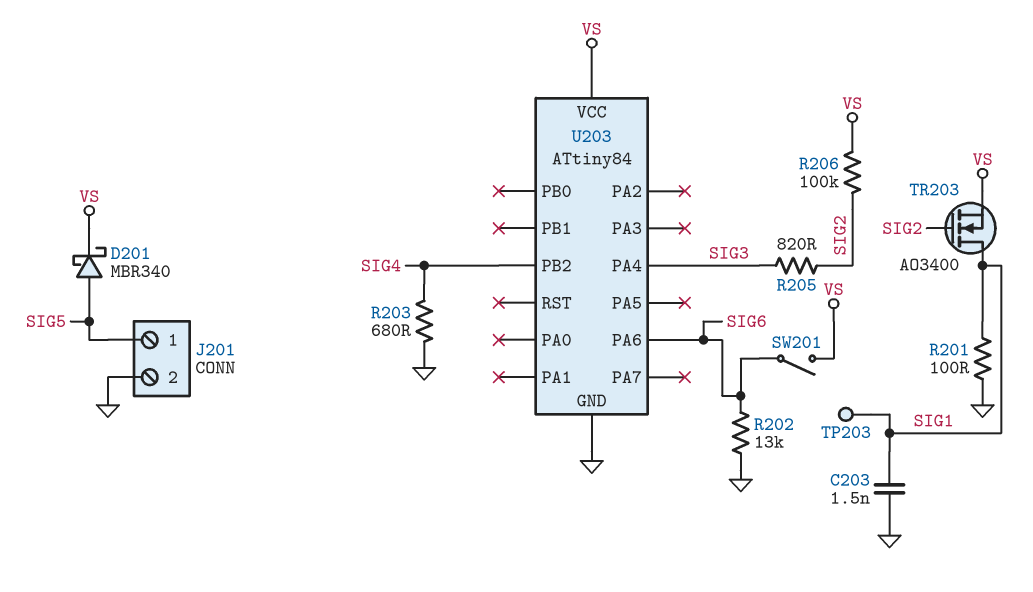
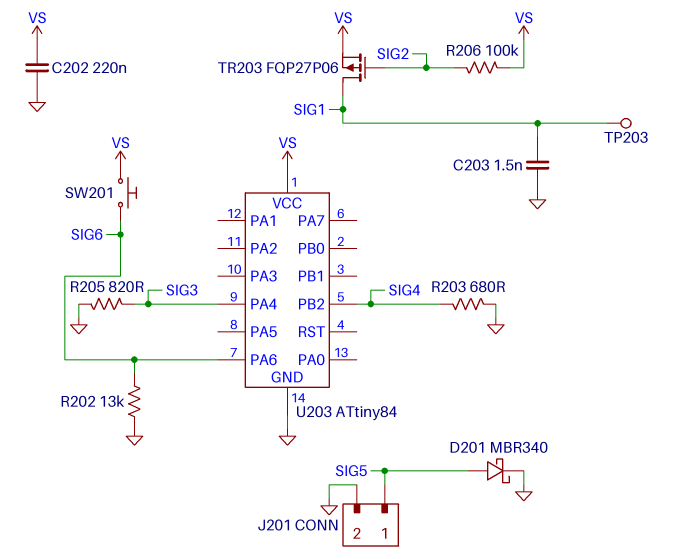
C202: none -> 220nF (GND, VS)
D201: schottky MBR340 (A SIG5, K VS) -> schottky MBR340 (A SIG5, K GND)
R201: 100 (GND, SIG1) -> none
R205: 820 (SIG2, SIG3) -> 820 (GND, SIG3)
SW201: switch (SIG6, VS) -> button (SIG6, VS)
TR203: NMOS AO3400 (G SIG2, D SIG1, S VS) -> PMOS FQP27P06 (G SIG2, D SIG1, S VS)

